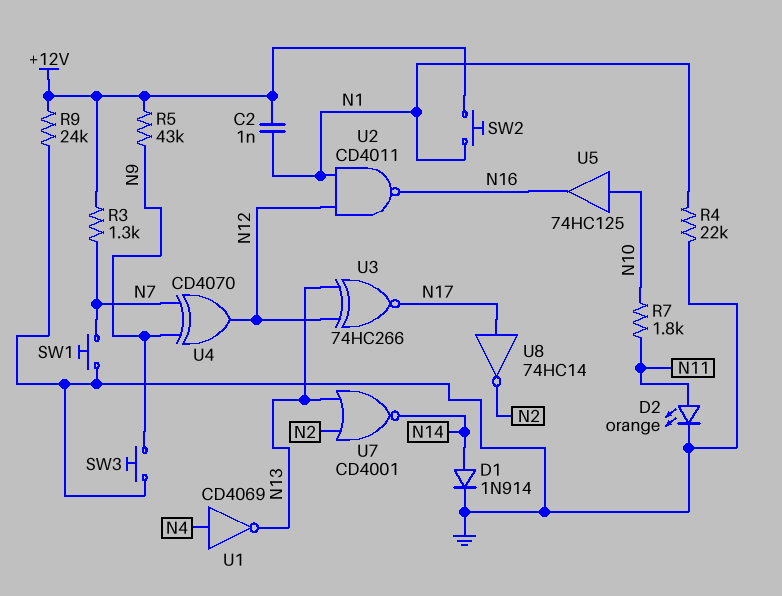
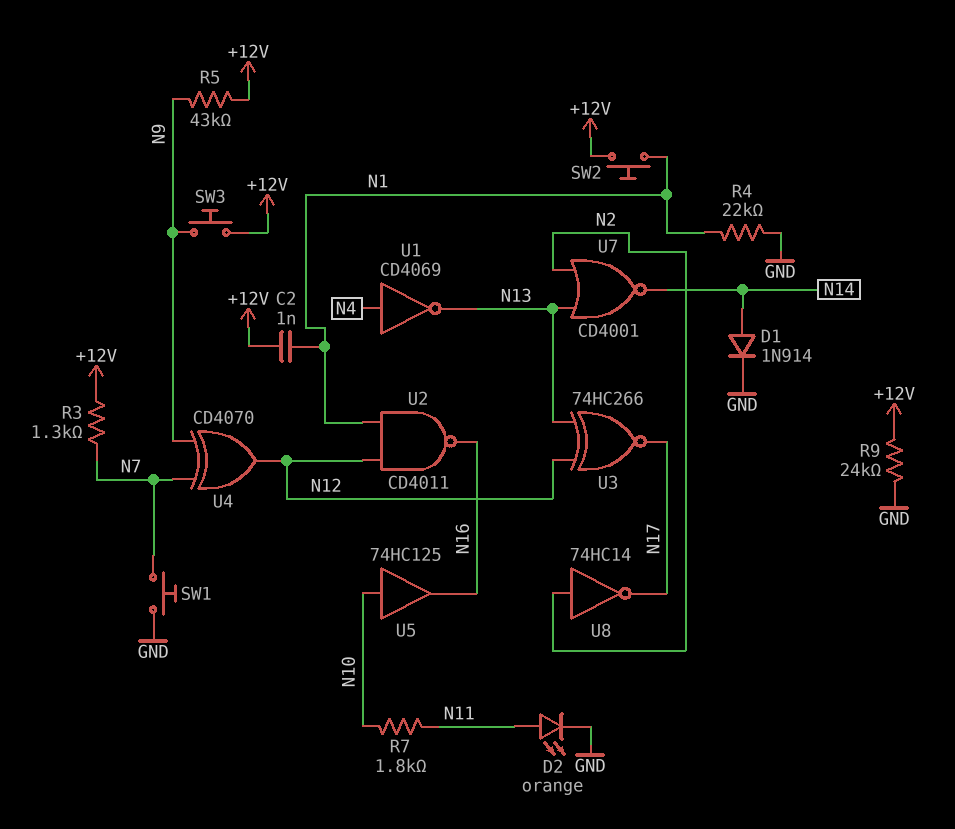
SW3: button (GND, N9) -> button (+12V, N9)
U8: NOT 74HC14 (in N17, out N2) -> NOT 74HC14 (in N2, out N17)

